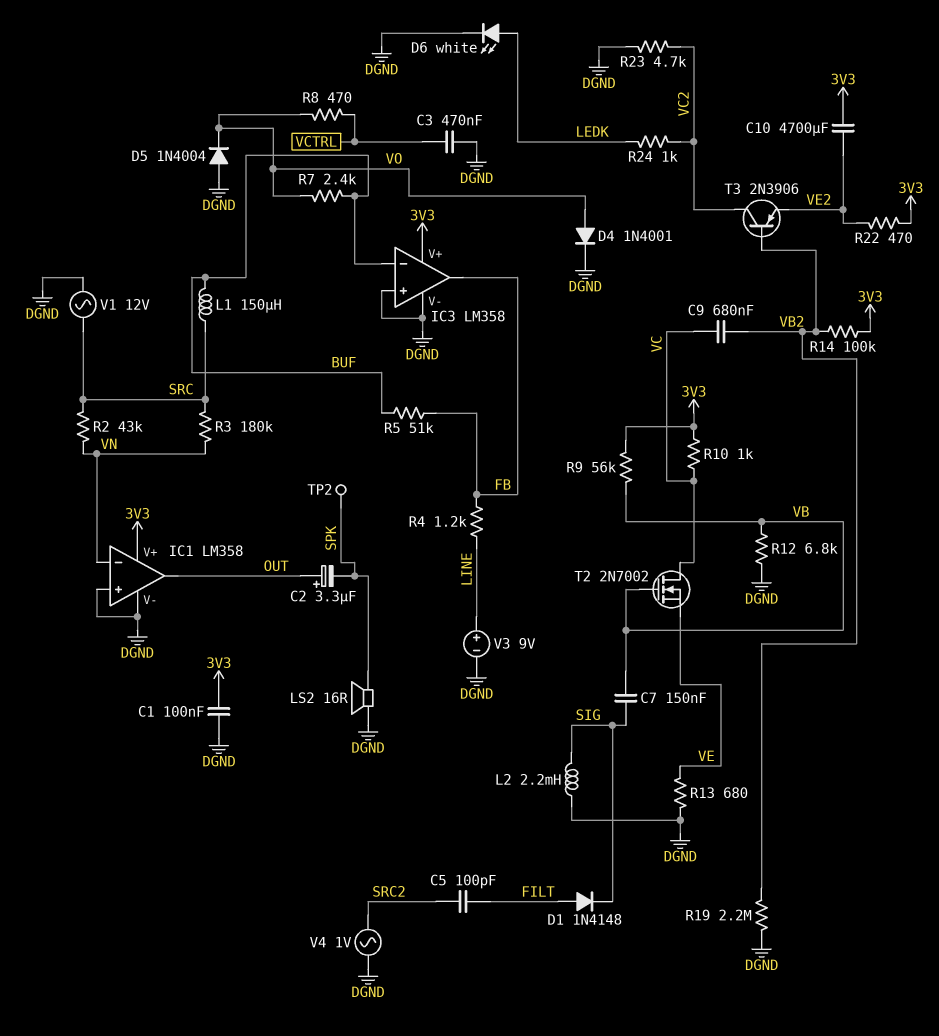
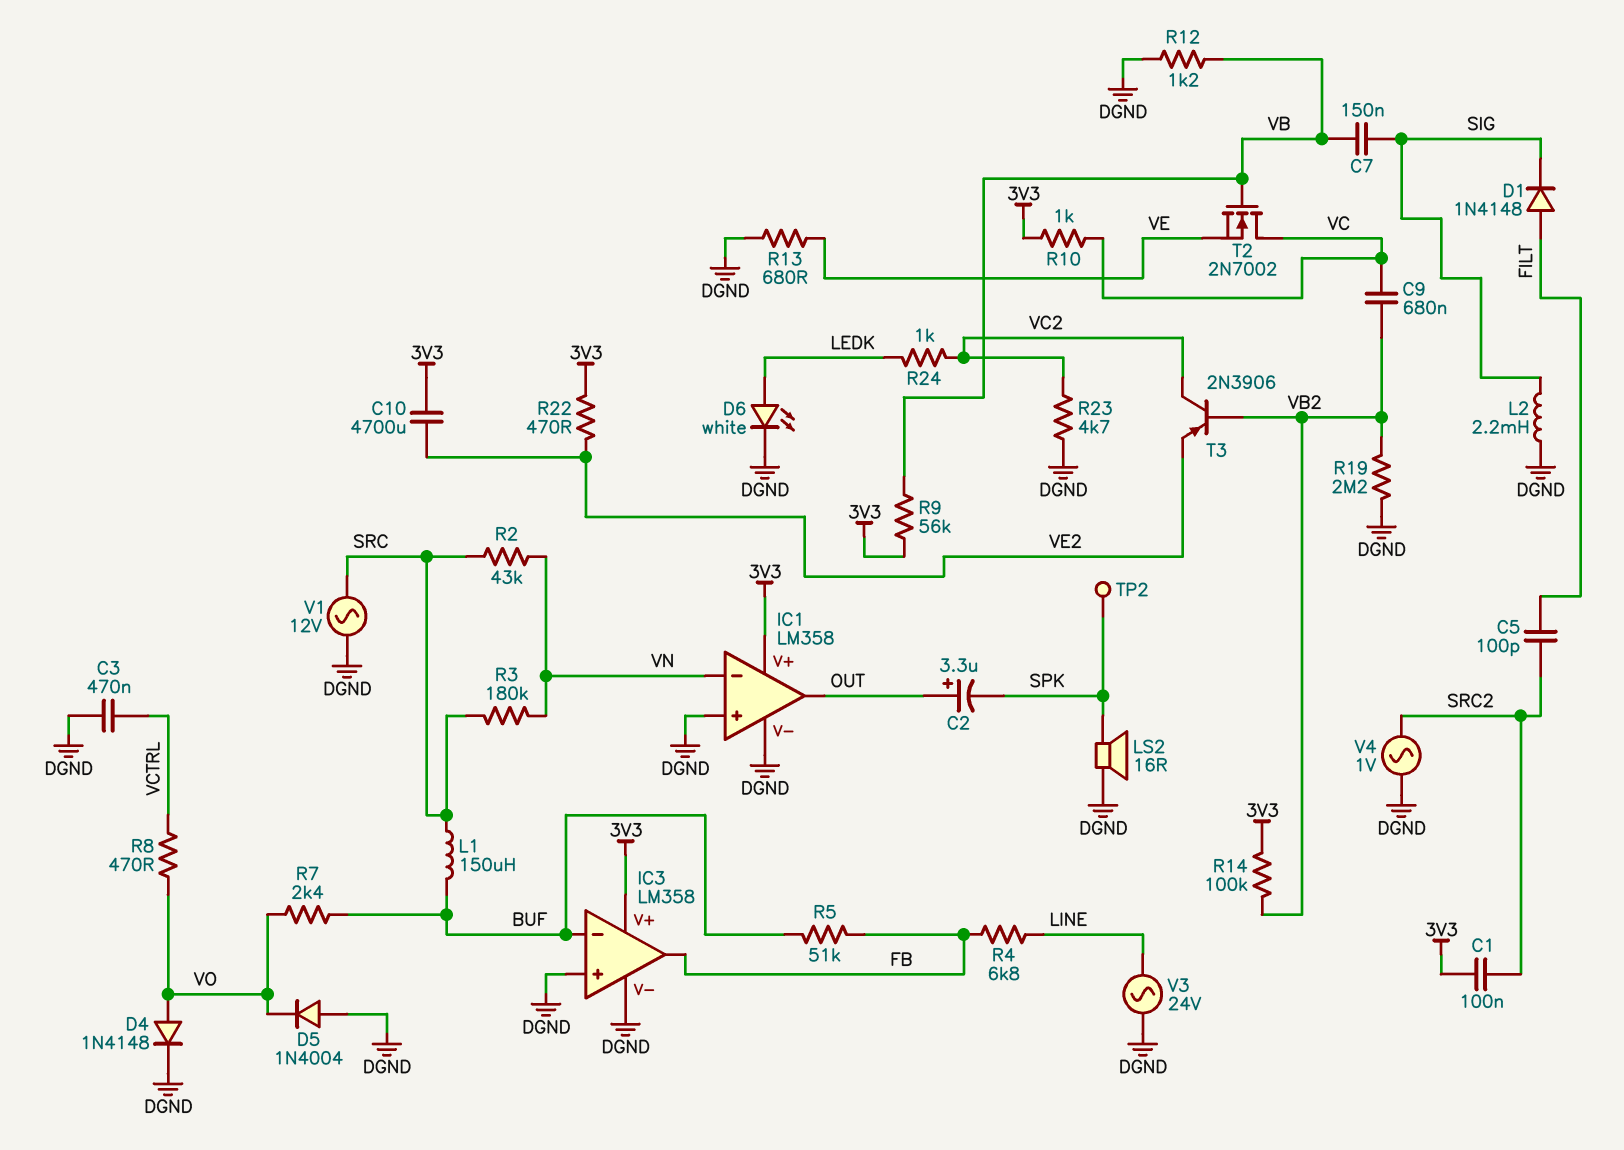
C1: 100nF (3V3, DGND) -> 100nF (3V3, SRC2)
D4: diode 1N4001 (A VO, K DGND) -> diode 1N4148 (A VO, K DGND)
R4: 1.2k (FB, LINE) -> 6.8k (FB, LINE)
R12: 6.8k (DGND, VB) -> 1.2k (DGND, VB)
V3: 9V (plus LINE, minus DGND) -> AC 24V (DGND, LINE)

